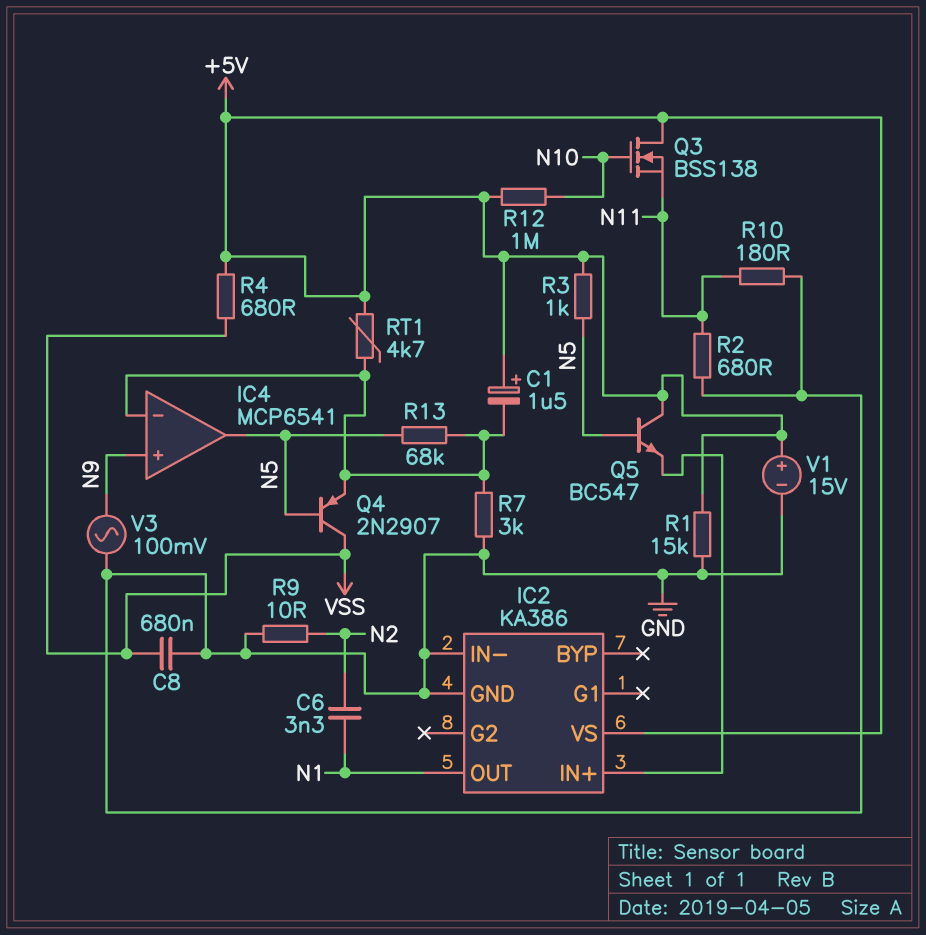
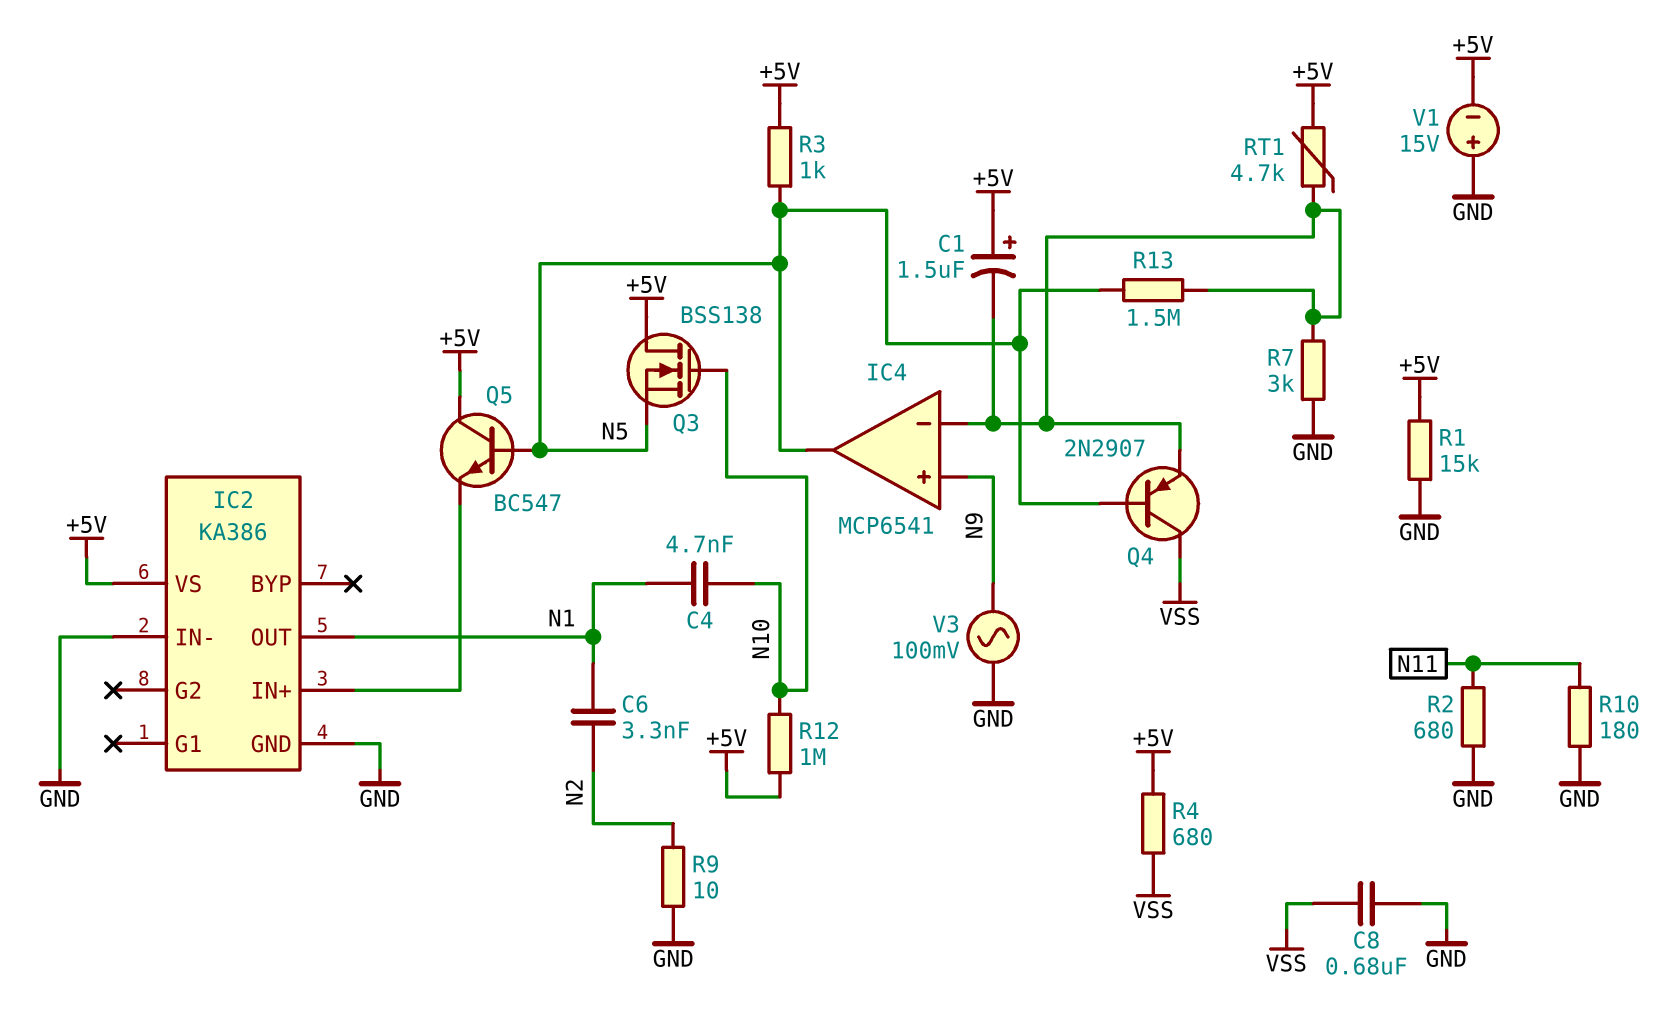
C4: none -> 4.7nF (N1, N10)
Q3: NMOS BSS138 (G N10, D +5V, S N11) -> NMOS BSS138 (G N10, D +5V, S N5)
R13: 68k (IC4/in-, N5) -> 1.5M (IC4/in-, N5)
V1: 15V (plus +5V, minus GND) -> 15V (plus GND, minus +5V)

